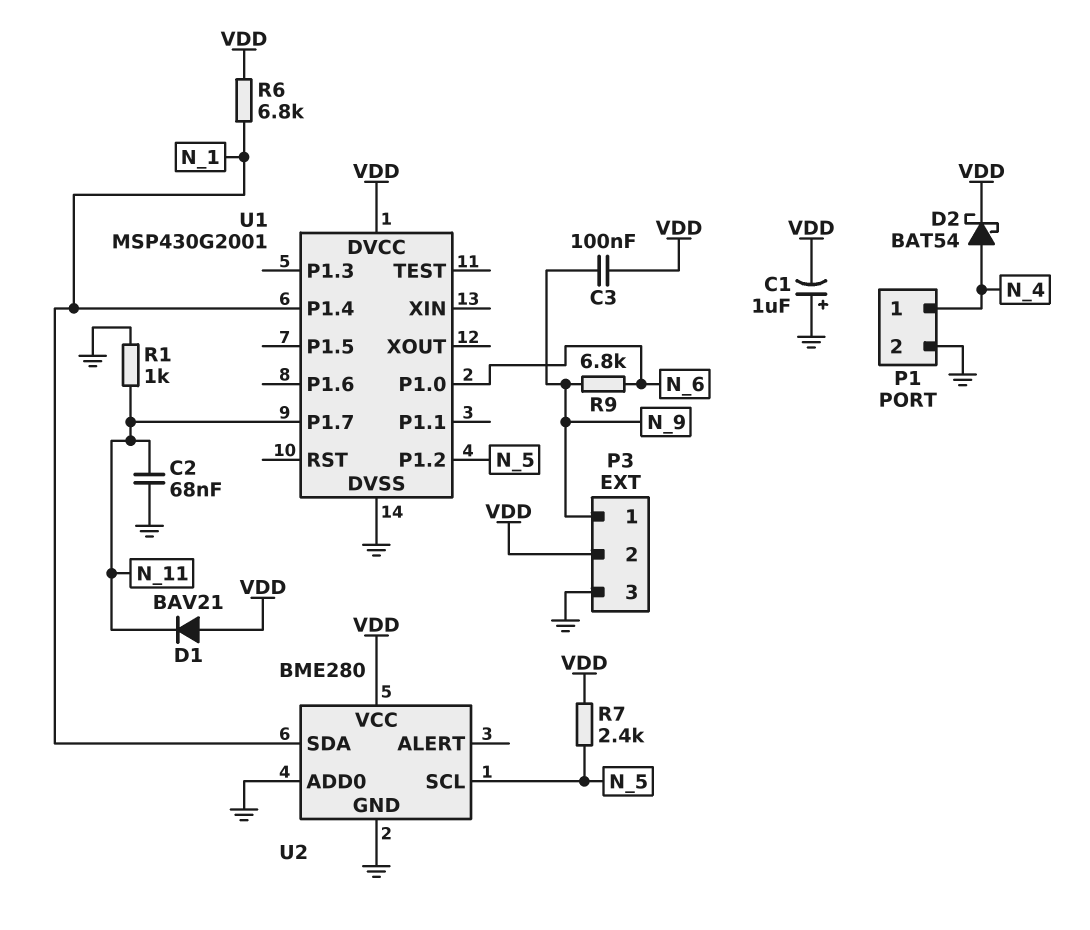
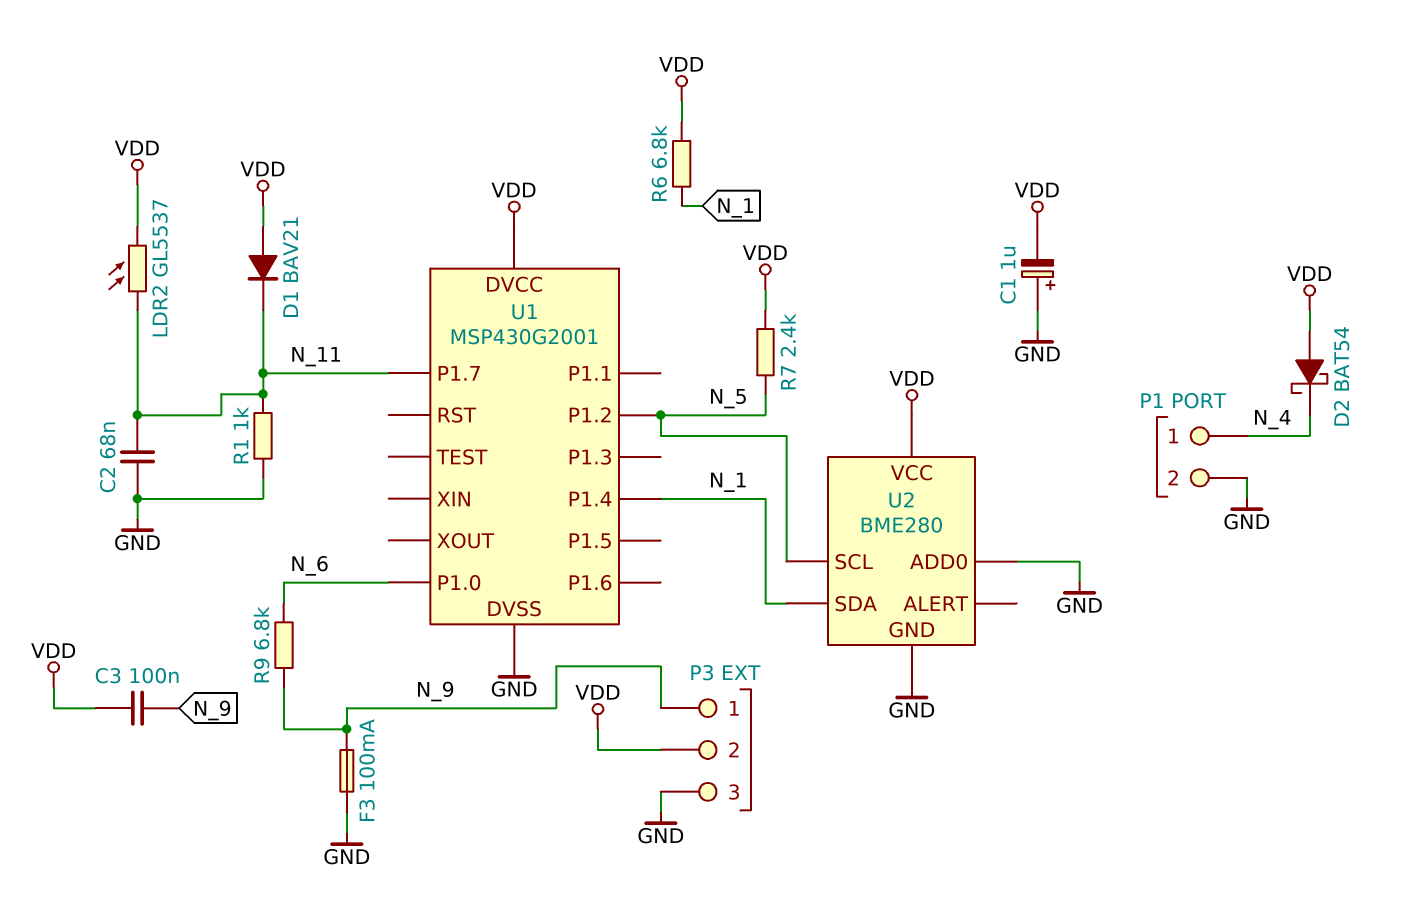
D2: schottky BAT54 (A N_4, K VDD) -> schottky BAT54 (A VDD, K N_4)
F3: none -> 100mA (GND, N_9)
LDR2: none -> GL5537 (N_11, VDD)

